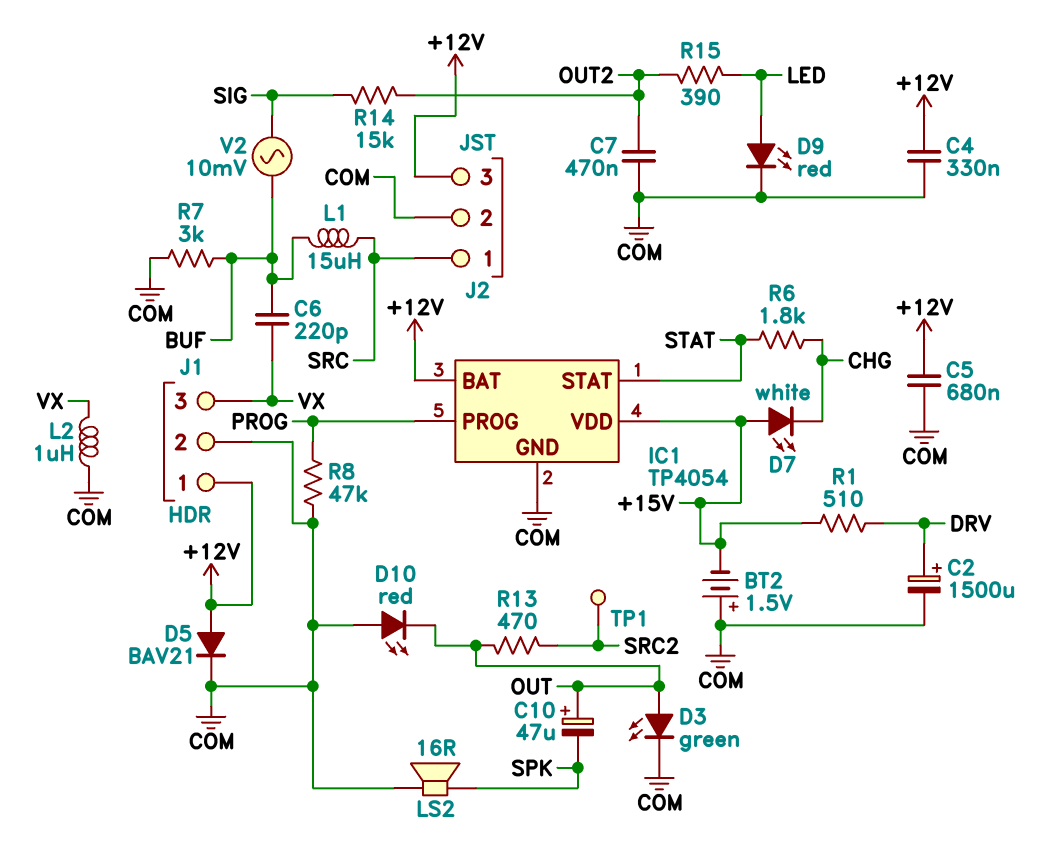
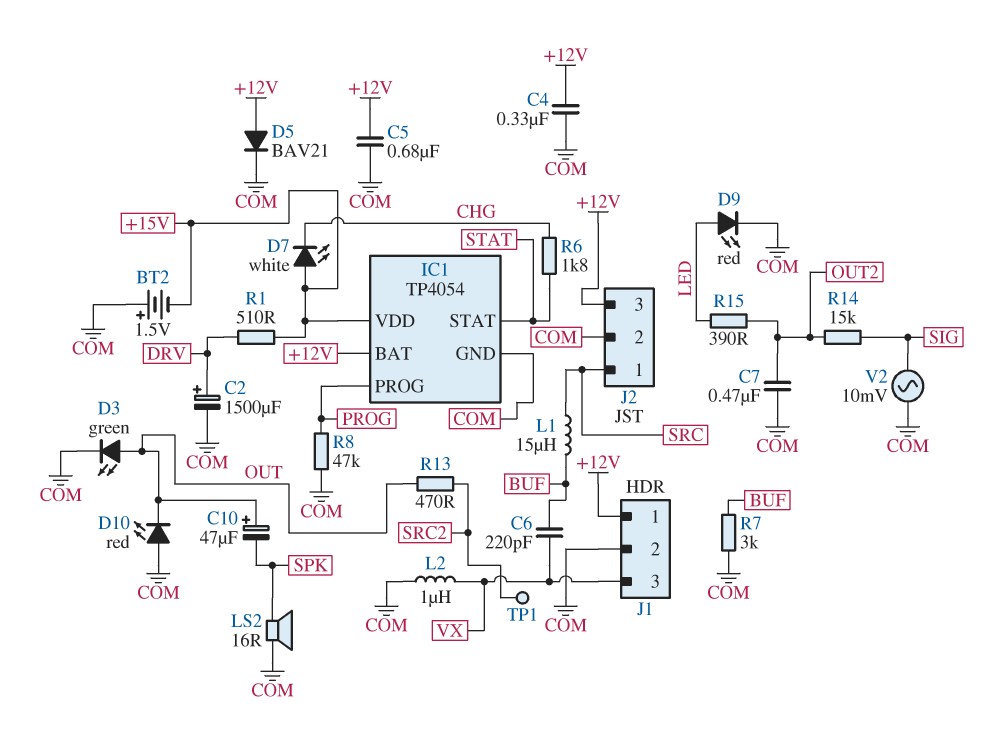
V2: AC 10mV (BUF, SIG) -> AC 10mV (COM, SIG)

